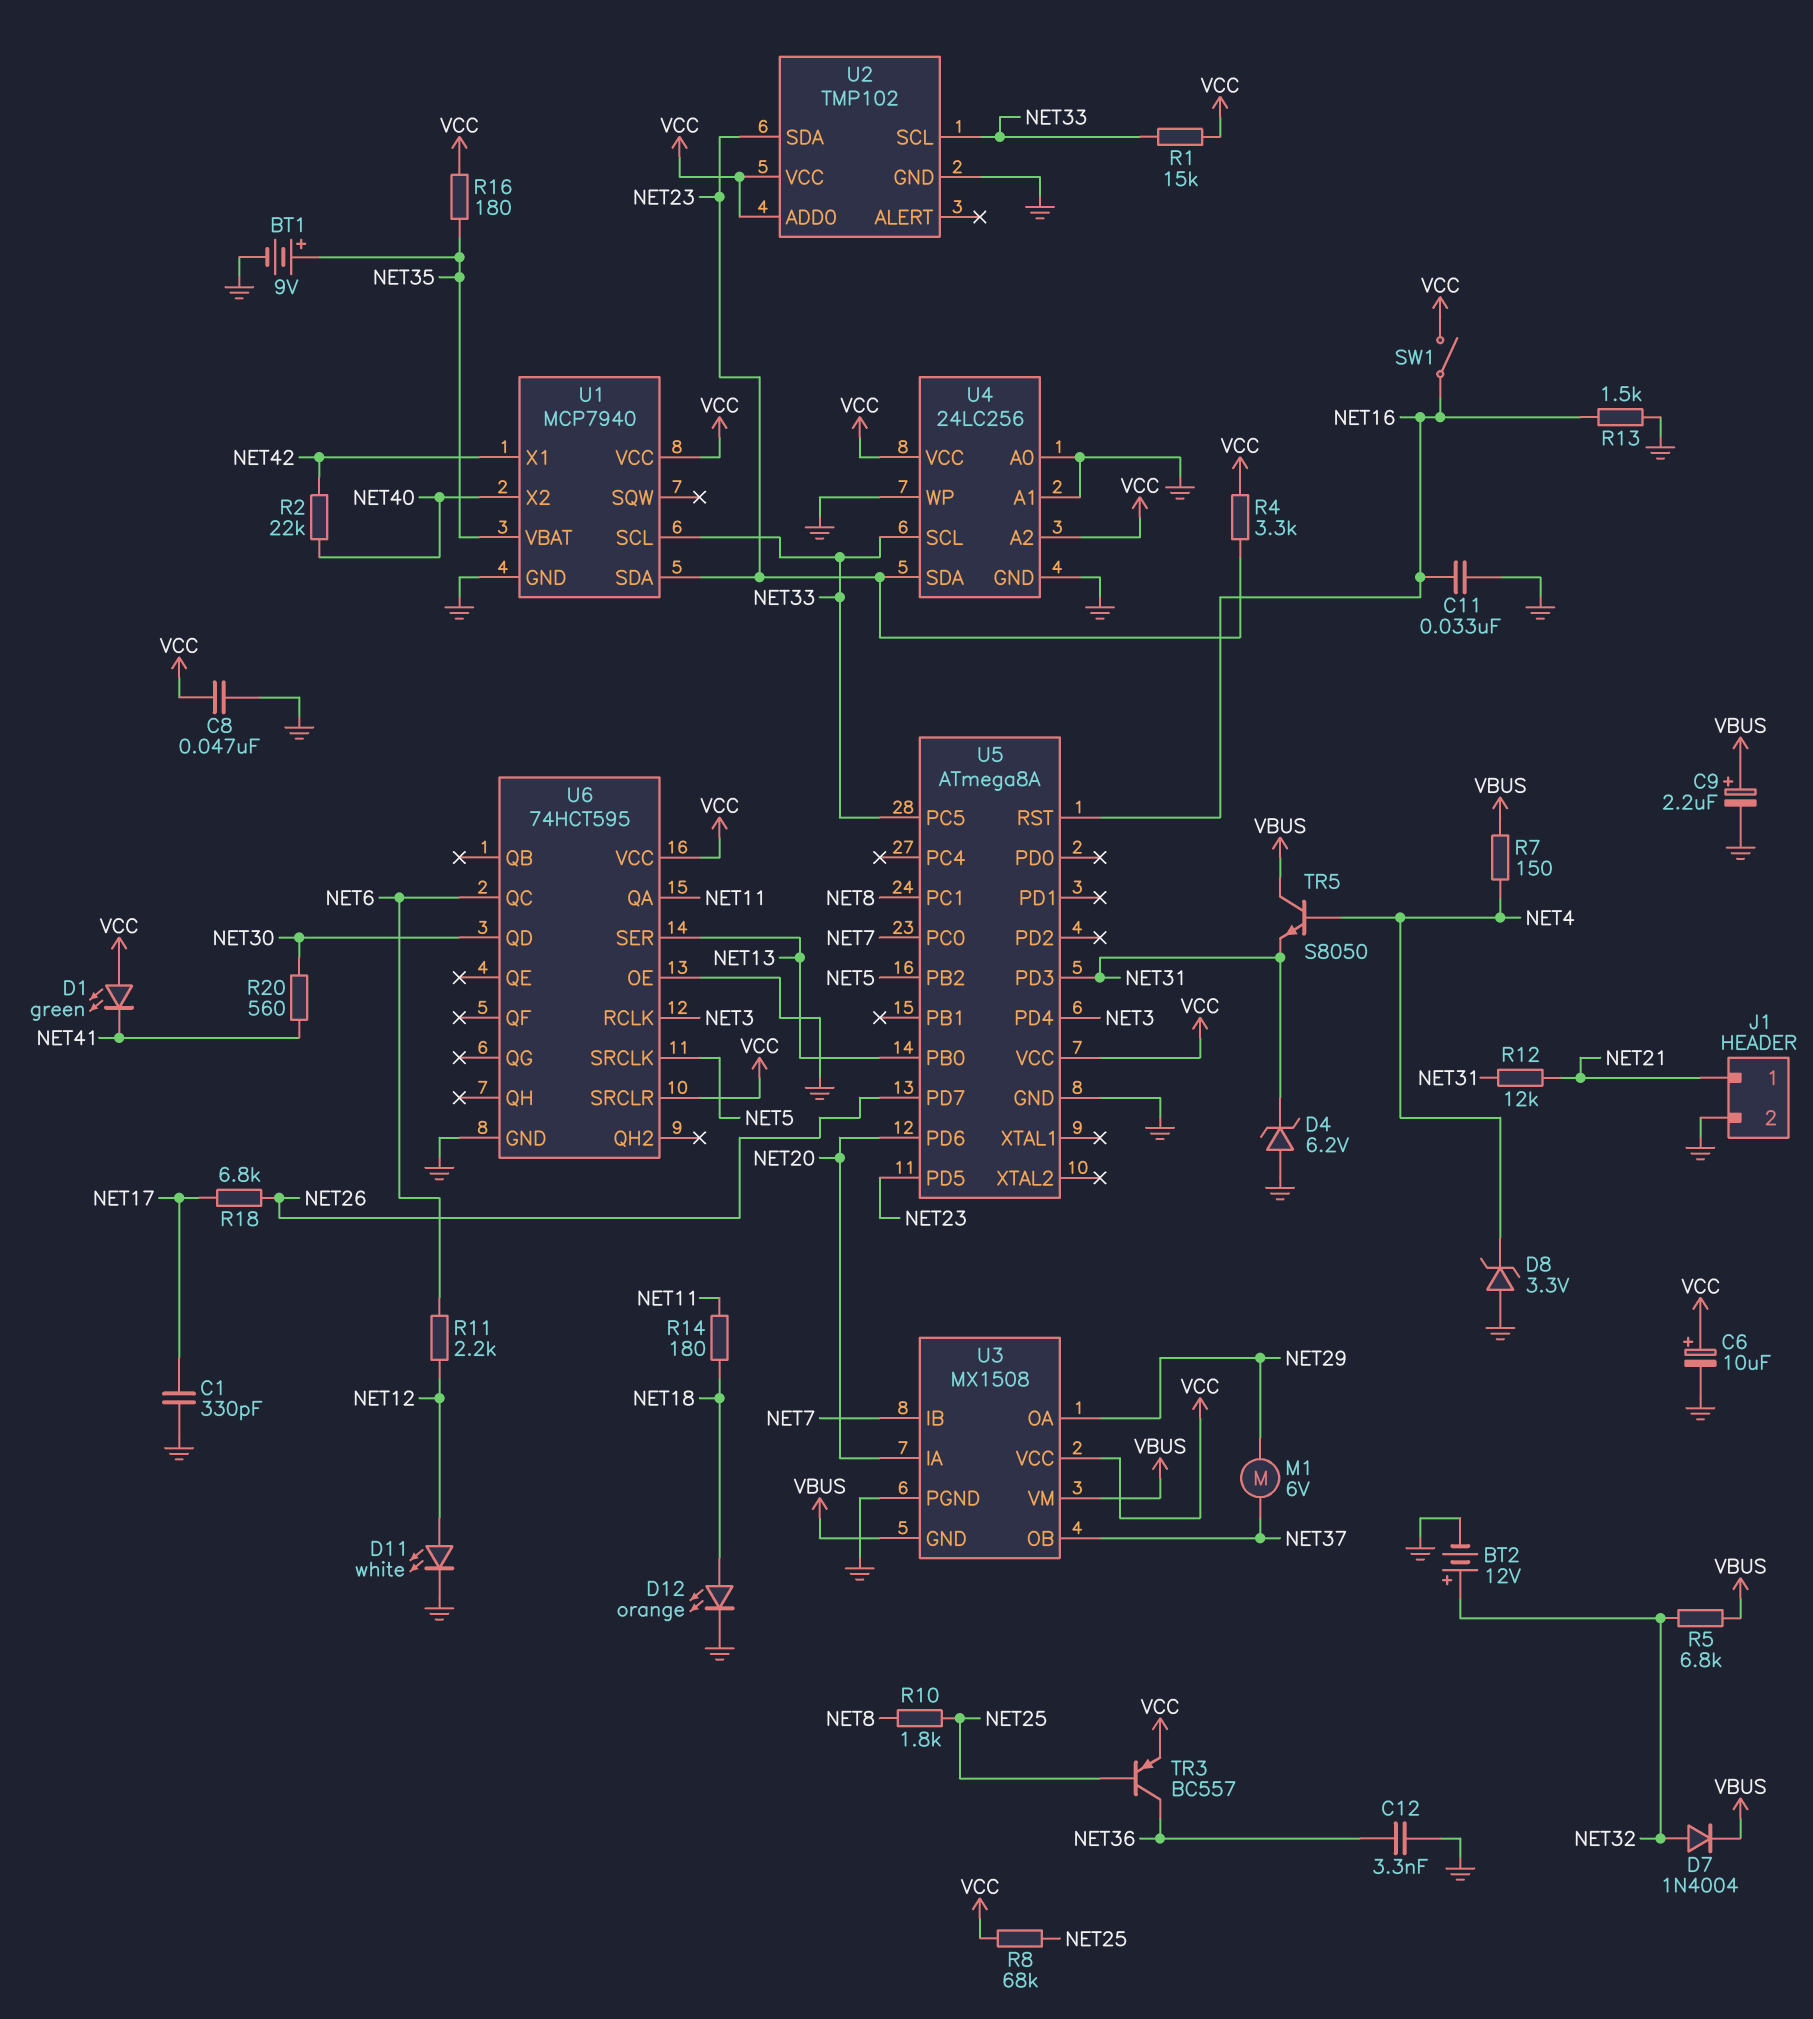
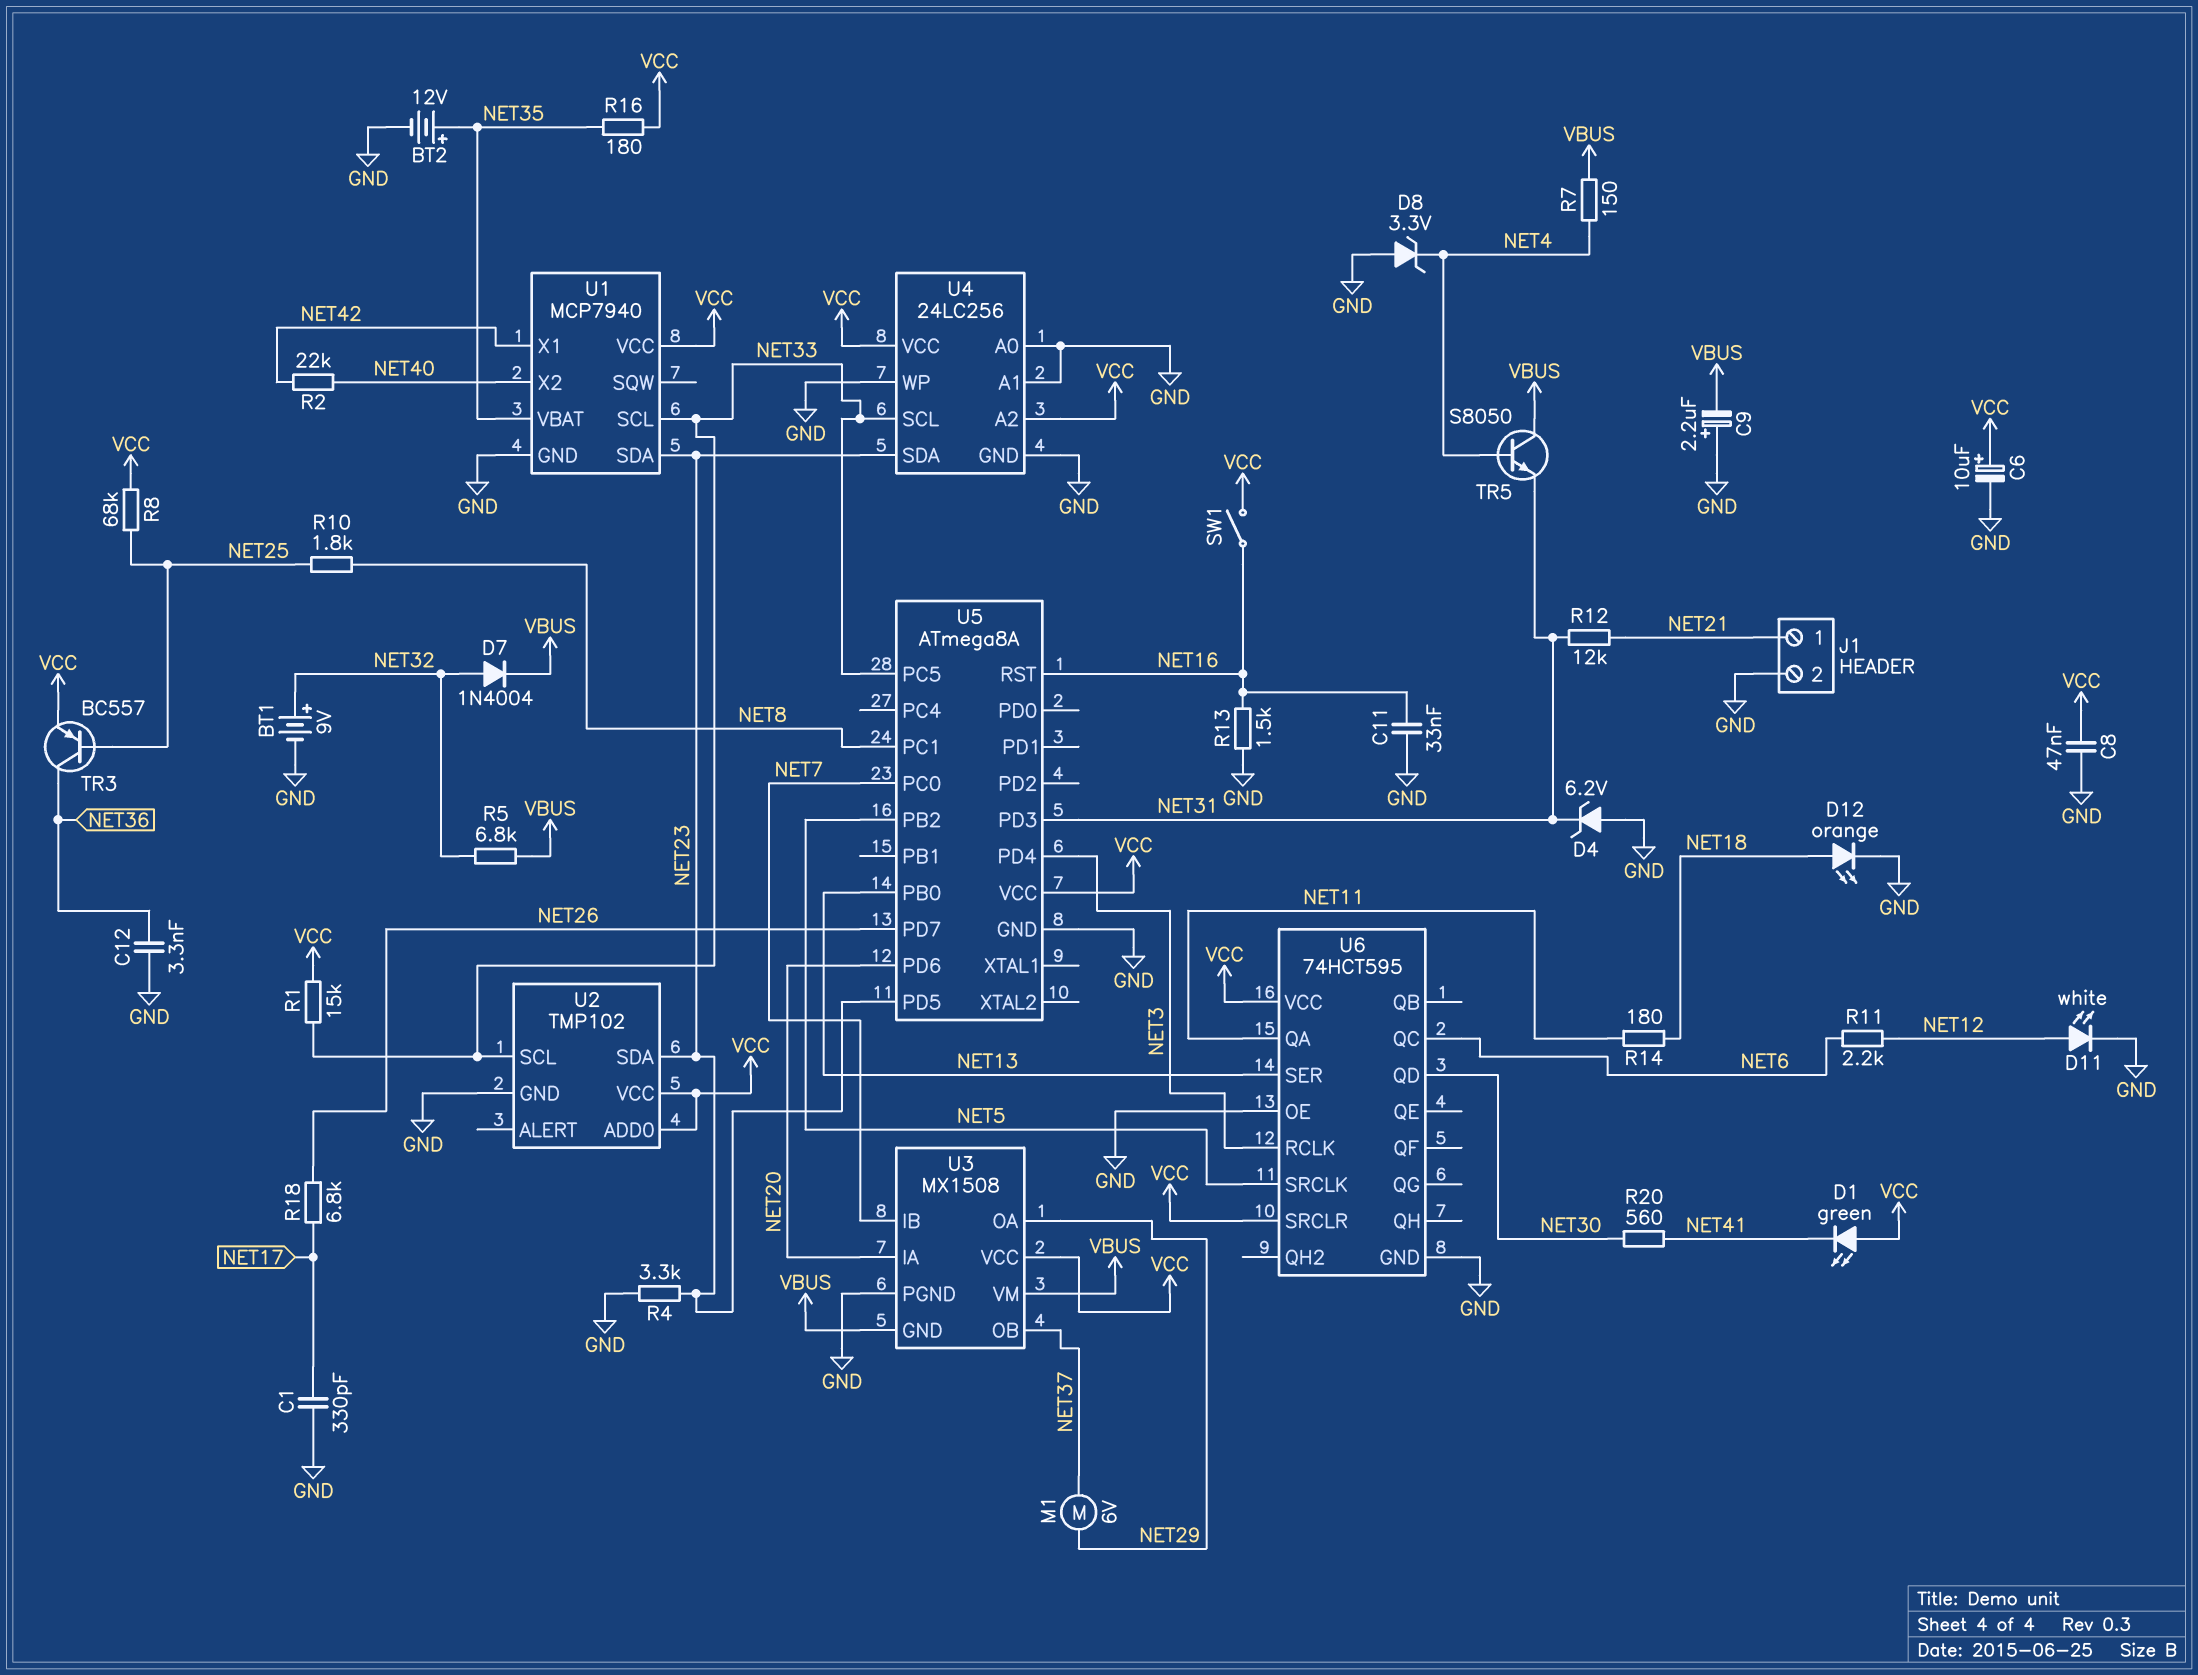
BT1: 9V (plus NET35, minus GND) -> 9V (plus NET32, minus GND)
BT2: 12V (plus NET32, minus GND) -> 12V (plus NET35, minus GND)
C9: 2.2uF (plus VBUS, minus GND) -> 2.2uF (plus GND, minus VBUS)
R4: 3.3k (NET23, VCC) -> 3.3k (GND, NET23)

